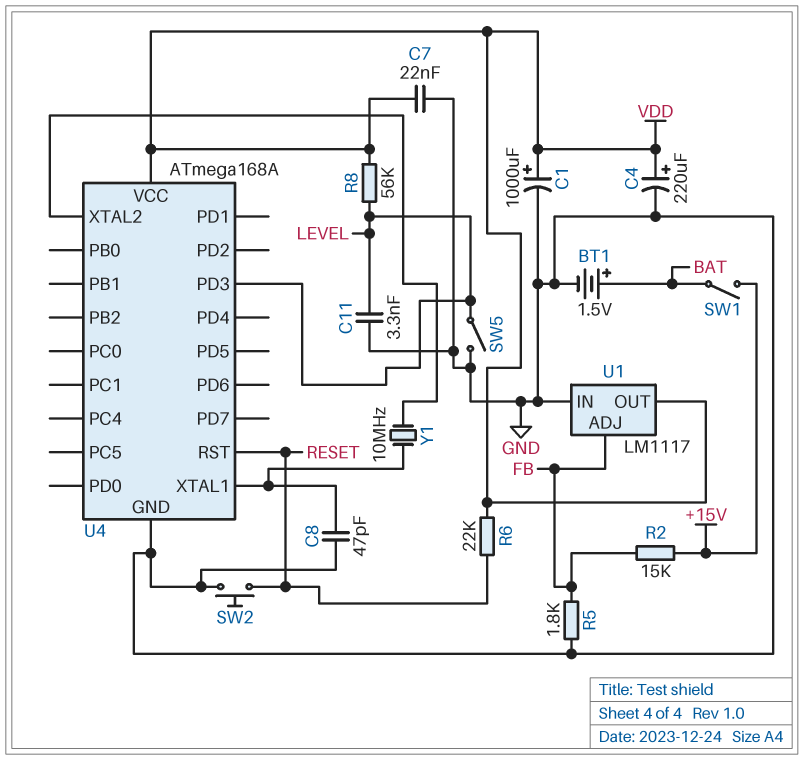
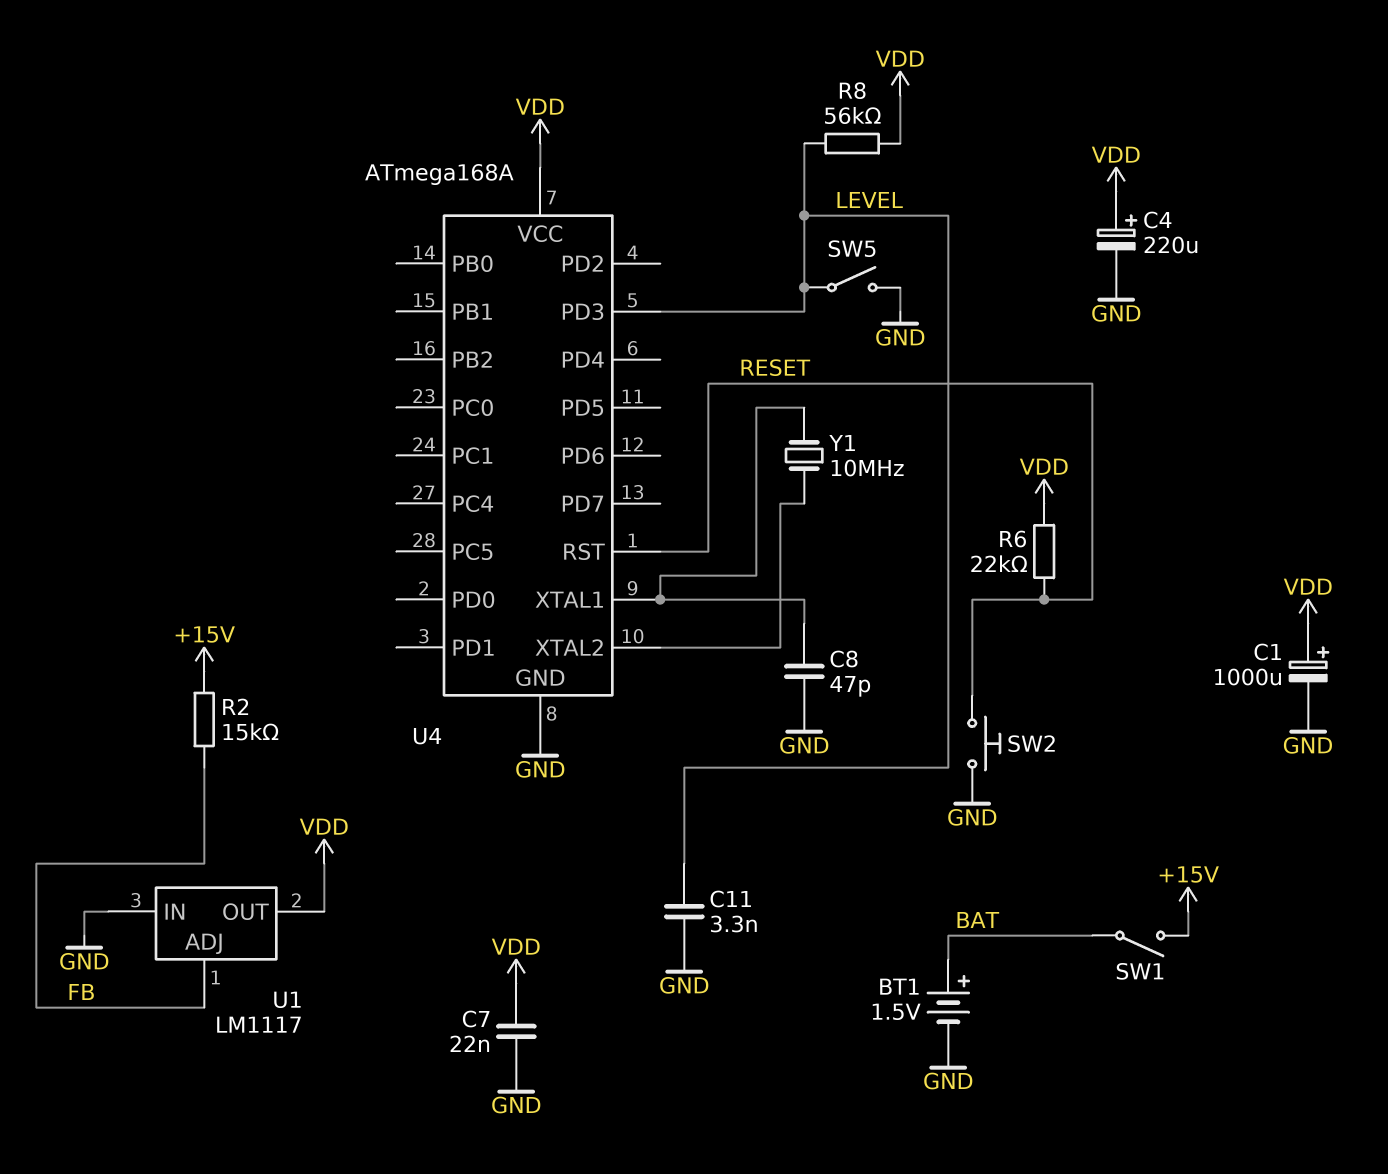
R5: 1.8k (FB, GND) -> none

